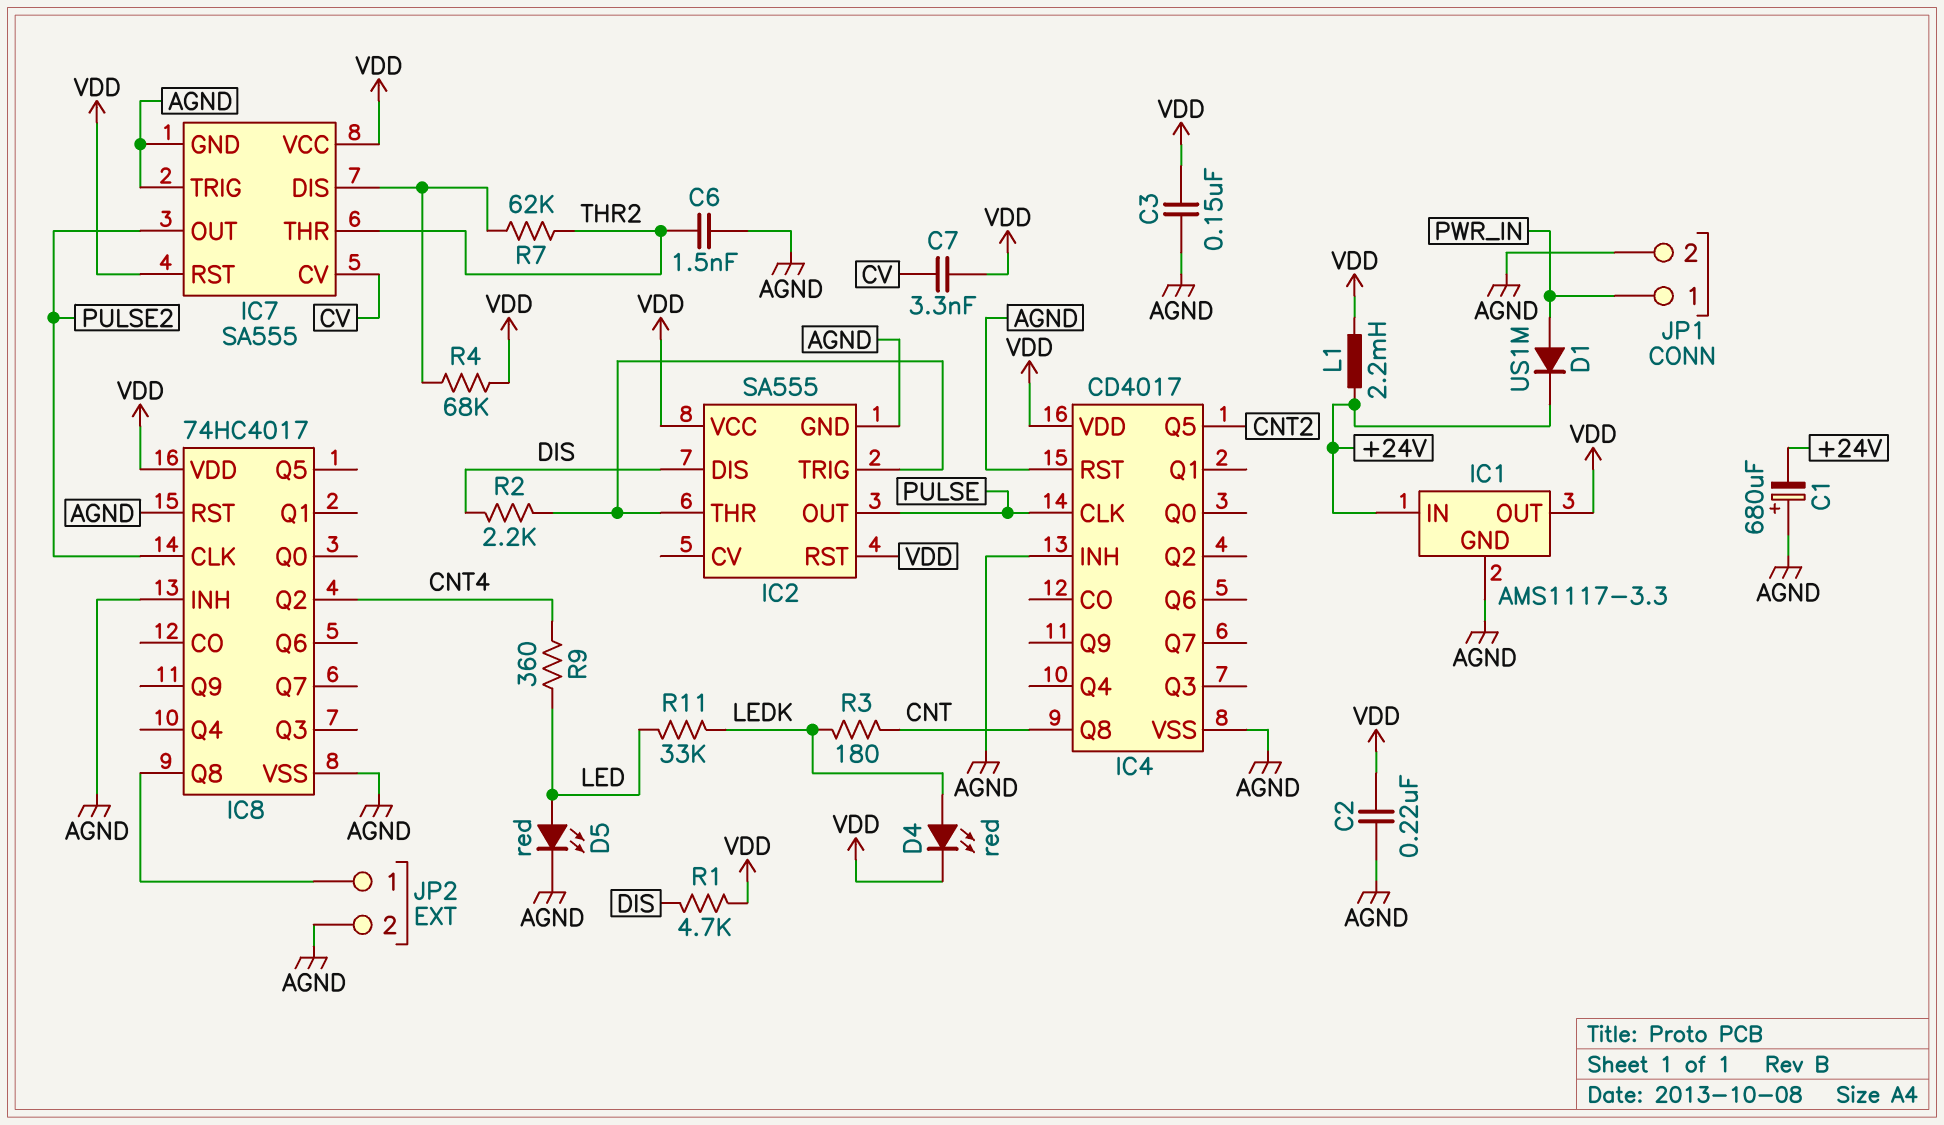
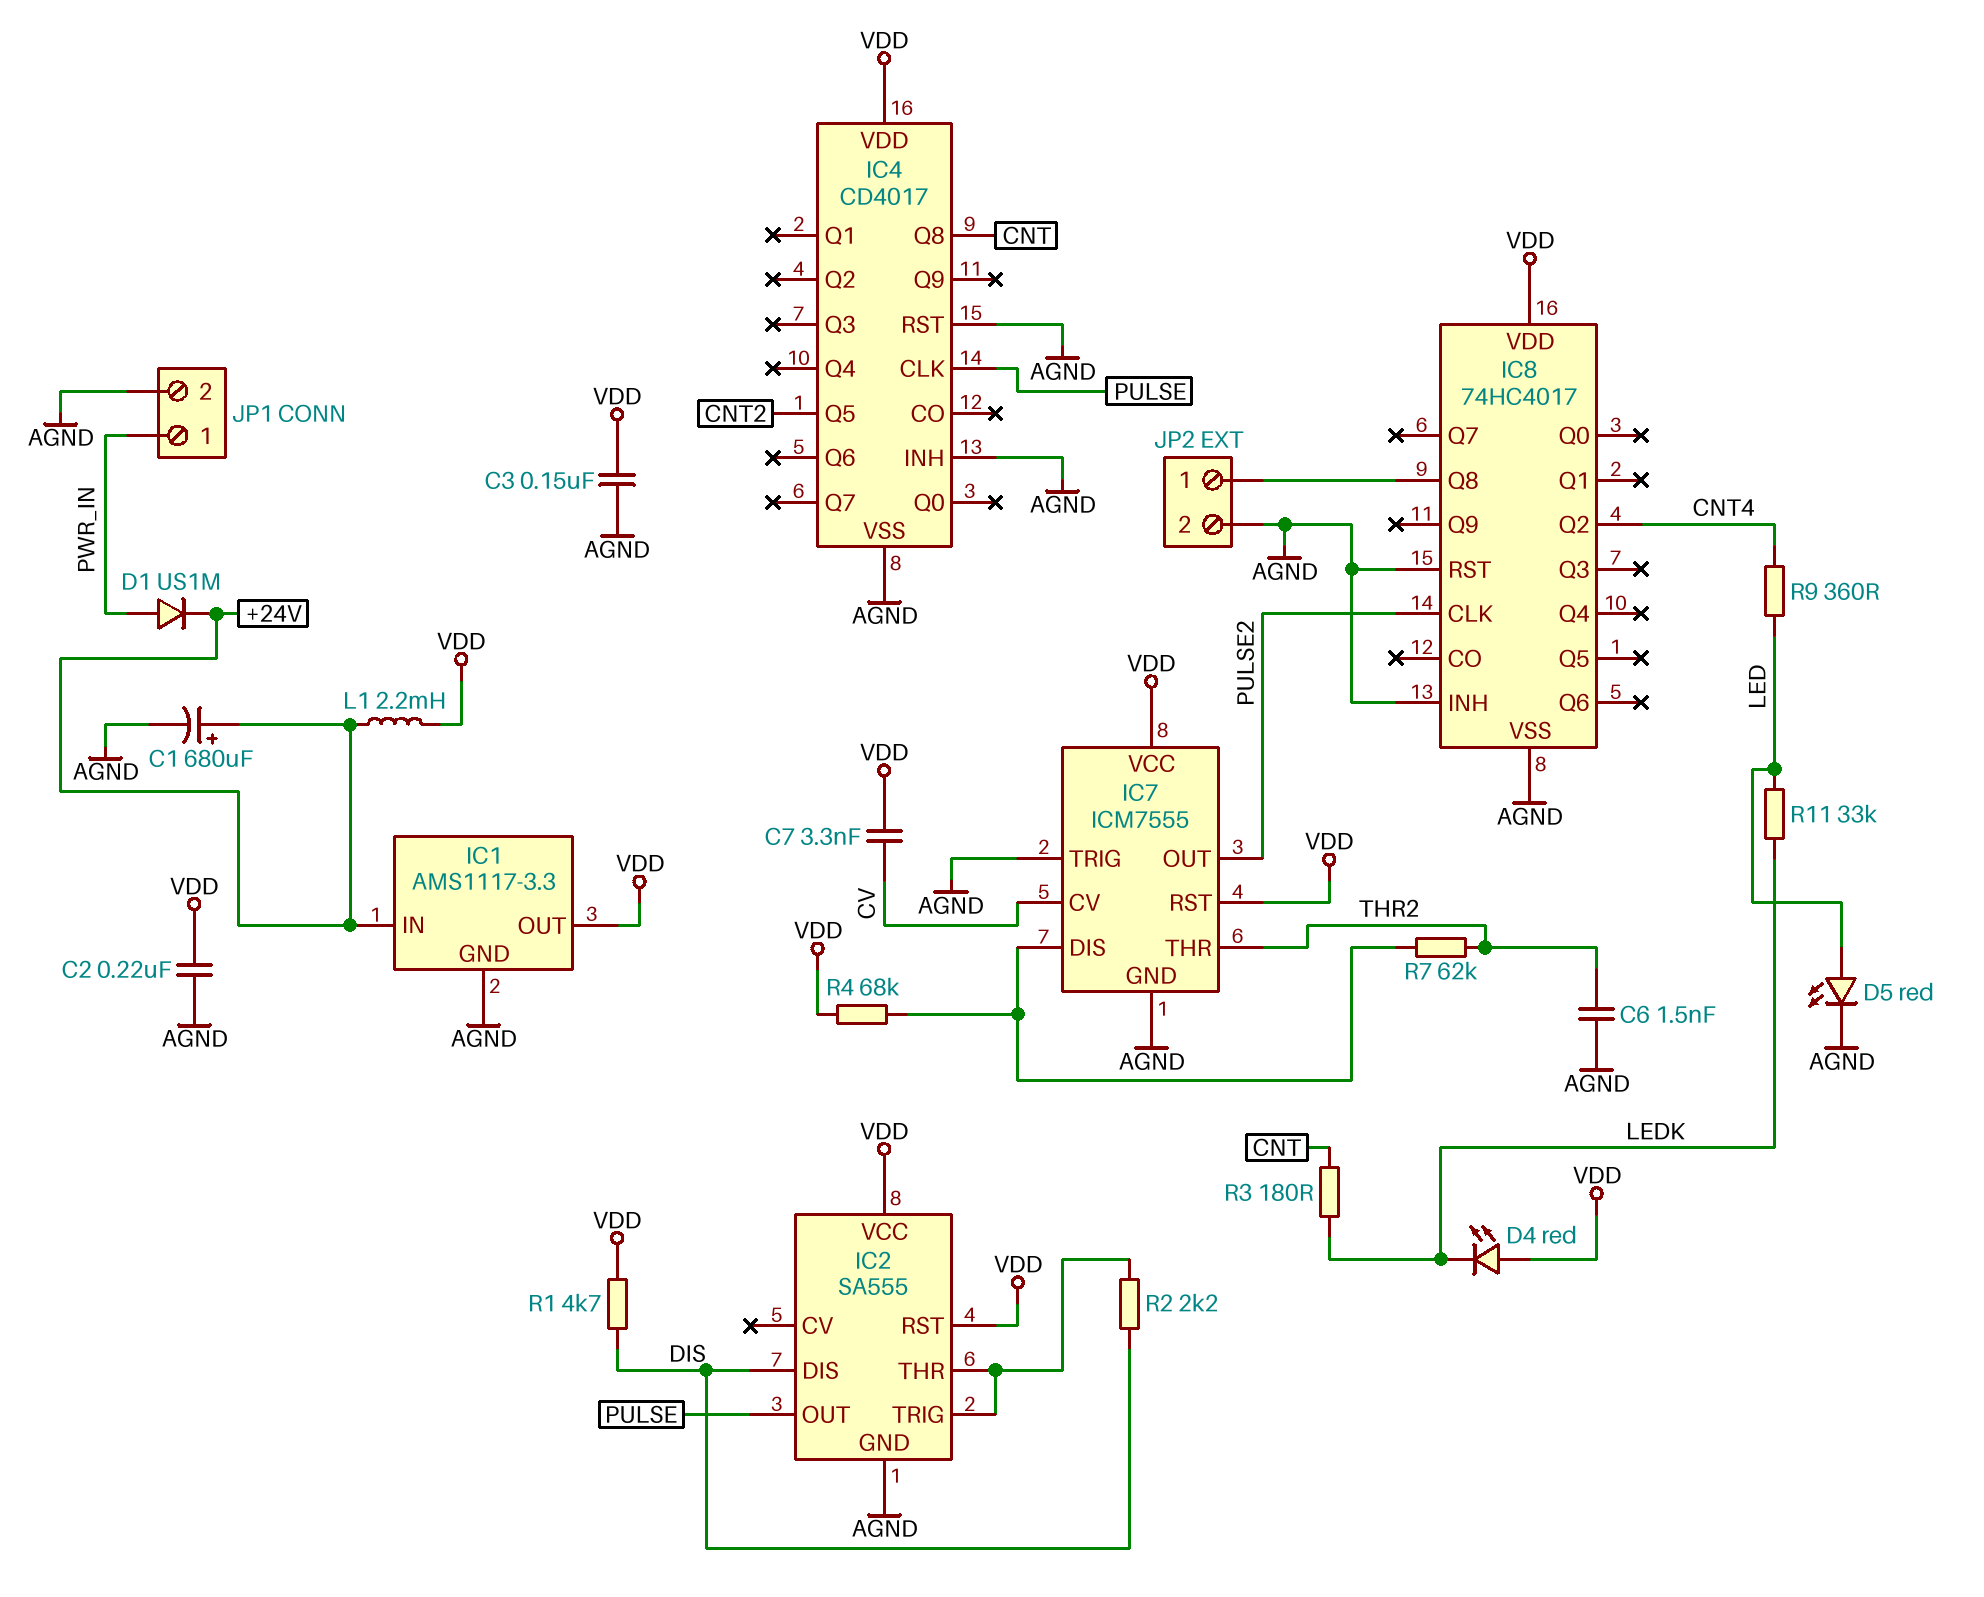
C1: 680uF (plus AGND, minus +24V) -> 680uF (plus +24V, minus AGND)
D4: LED red (A LEDK, K VDD) -> LED red (A VDD, K LEDK)
IC7: SA555 -> ICM7555

